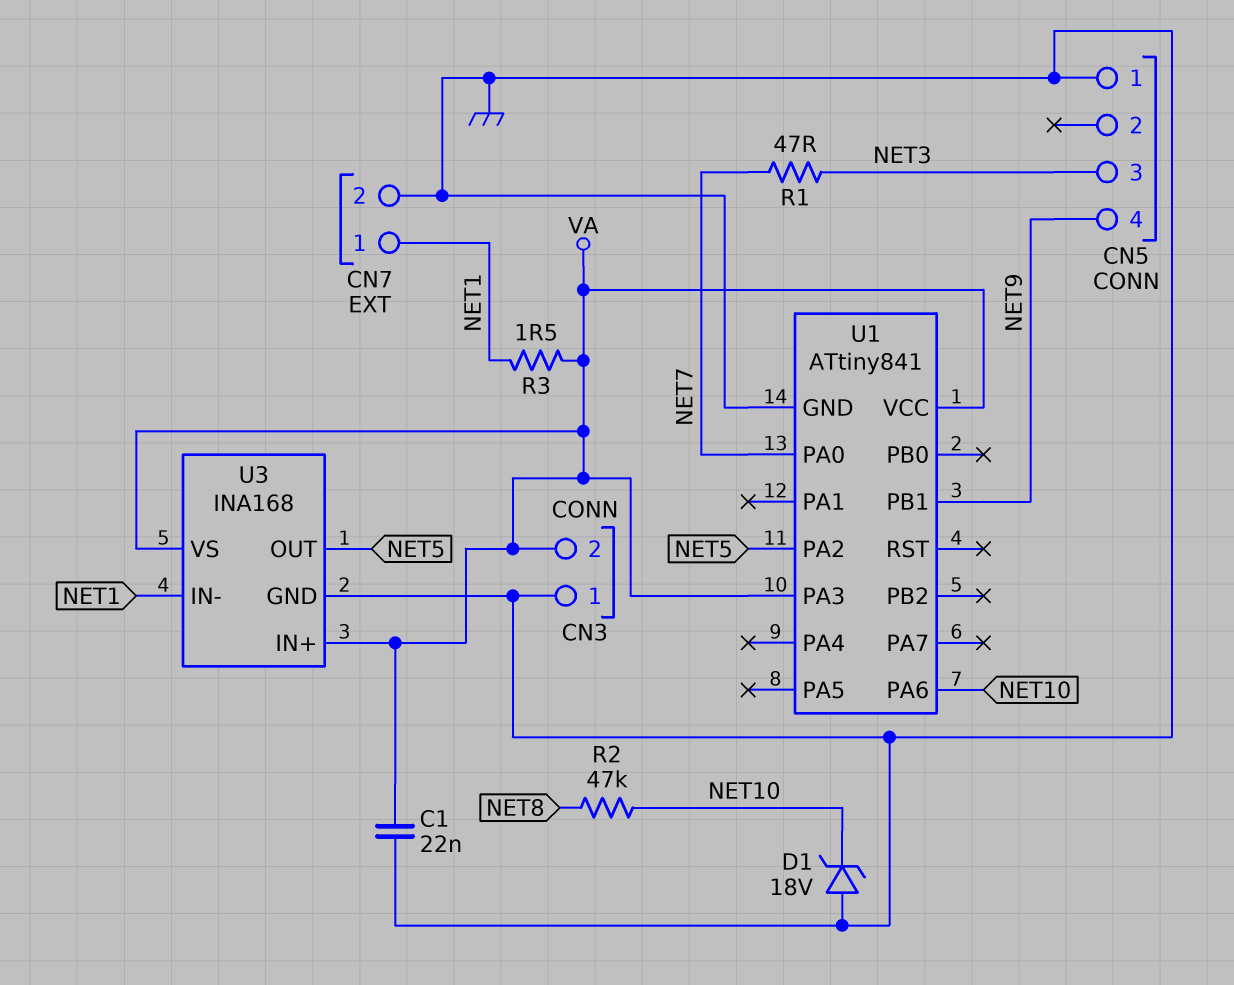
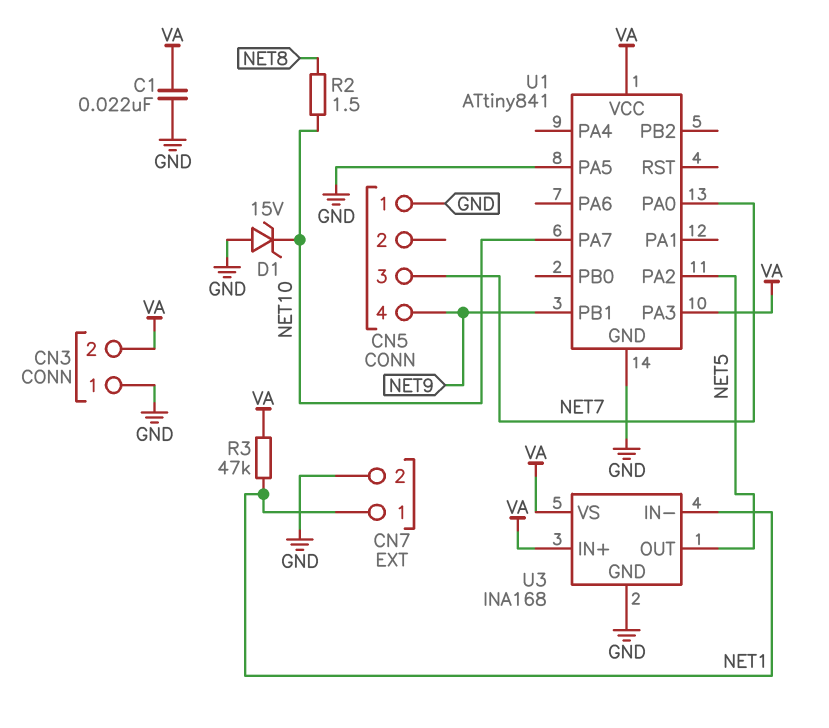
CN5 pin 3: NET3 -> NET7
D1: zener 18V (A GND, K NET10) -> zener 15V (A GND, K NET10)
R1: 47 (NET3, NET7) -> none
R2: 47k (NET8, NET10) -> 1.5 (NET8, NET10)
R3: 1.5 (NET1, VA) -> 47k (NET1, VA)
U1 pin PA5: none -> GND
U1 pin PA6: NET10 -> none
U1 pin PA7: none -> NET10

